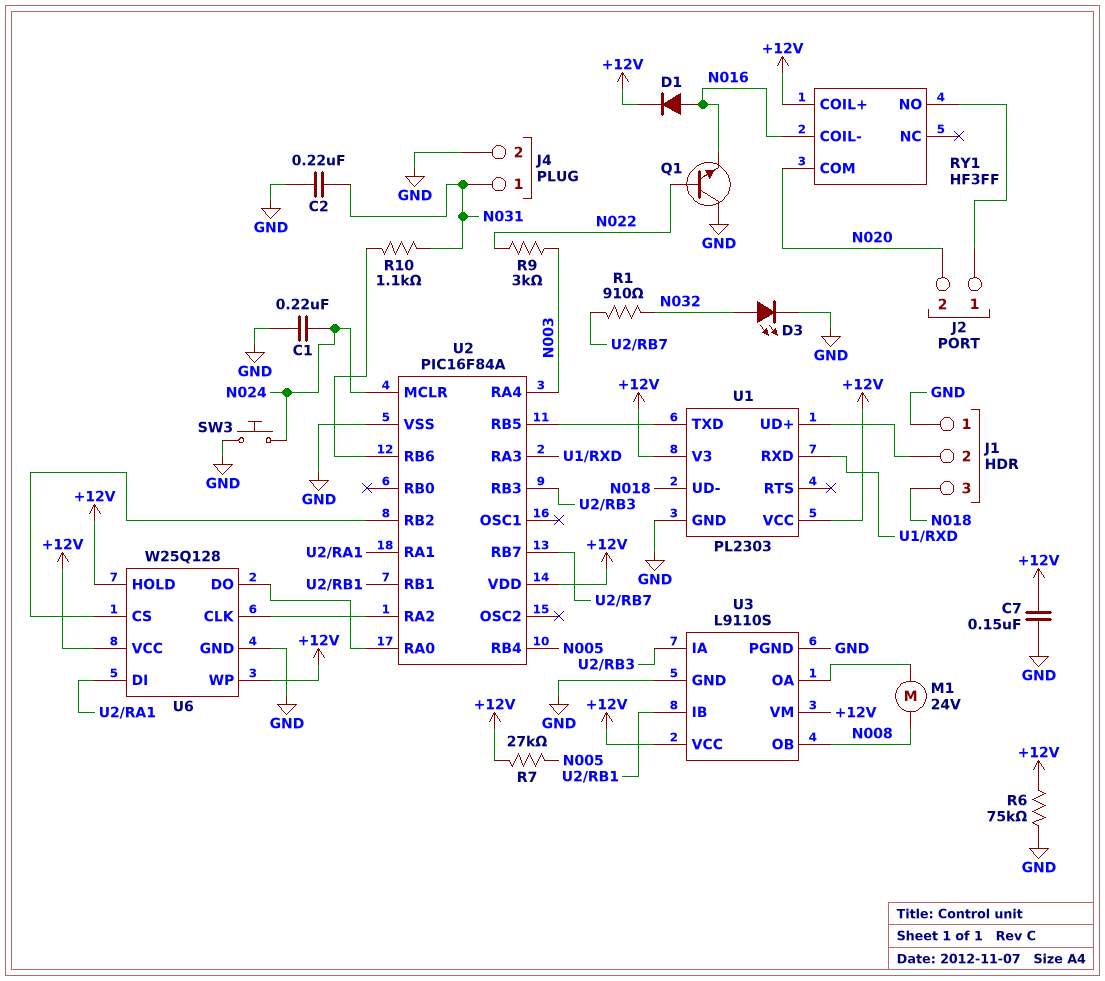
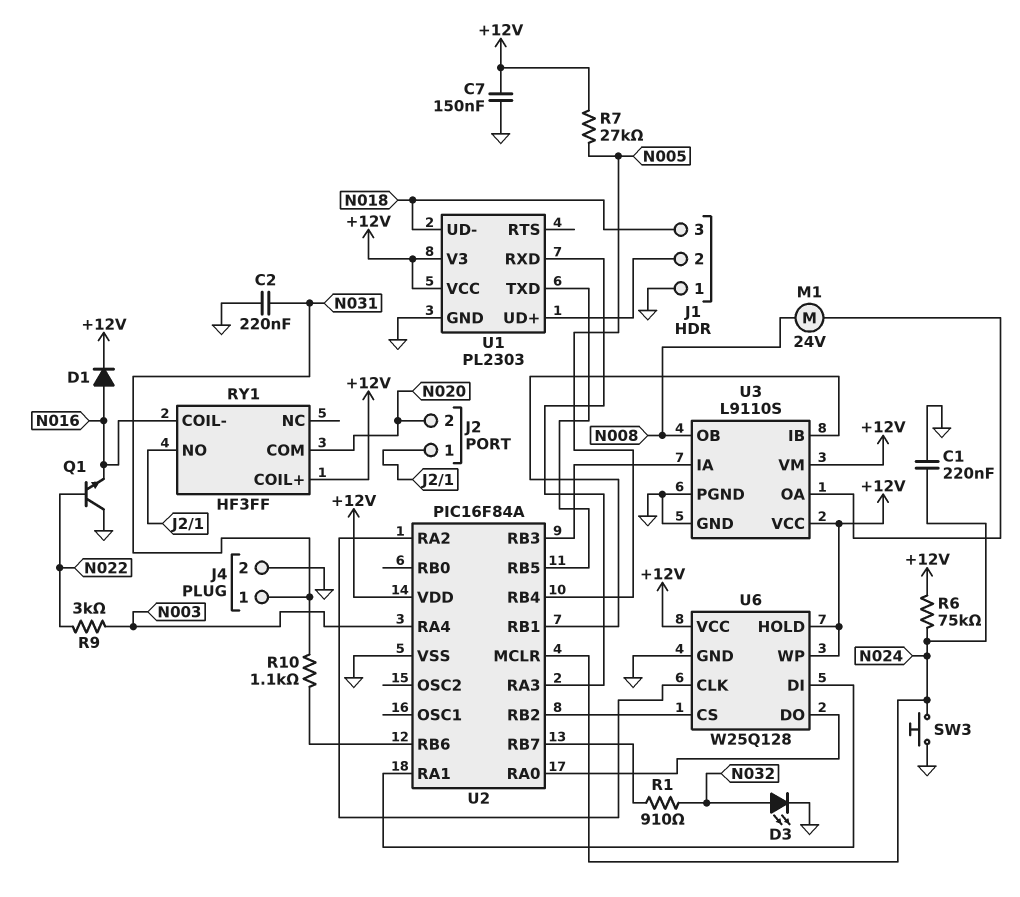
R6: 75k (+12V, GND) -> 75k (+12V, N024)

